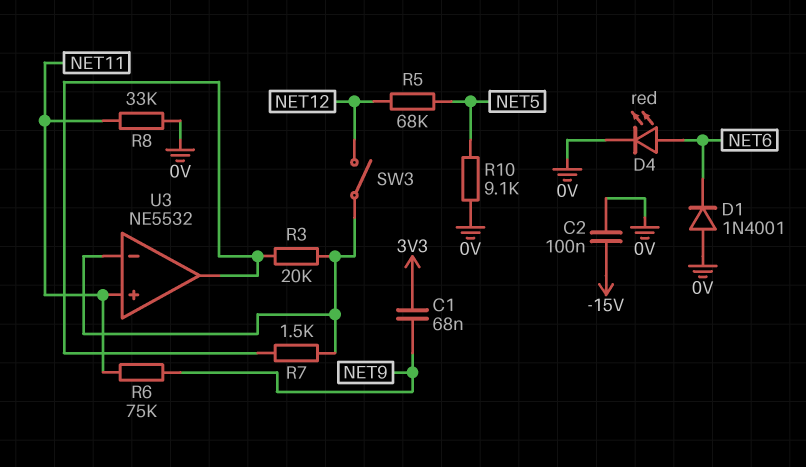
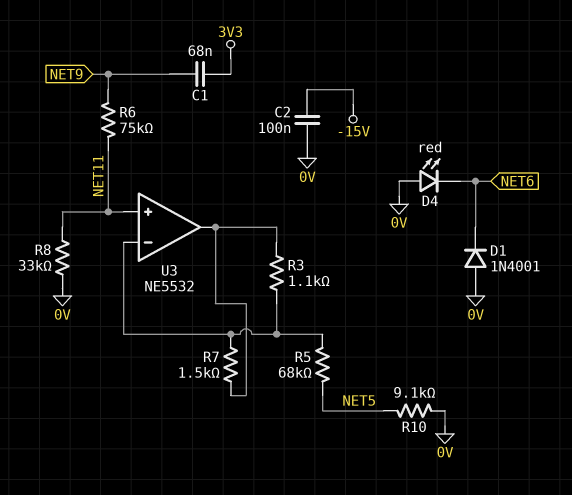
D4: LED red (A NET6, K 0V) -> LED red (A 0V, K NET6)
R3: 20k (U3/in-, U3/out) -> 1.1k (U3/in-, U3/out)
R5: 68k (NET5, NET12) -> 68k (NET5, U3/in-)
SW3: switch (NET12, U3/in-) -> none

